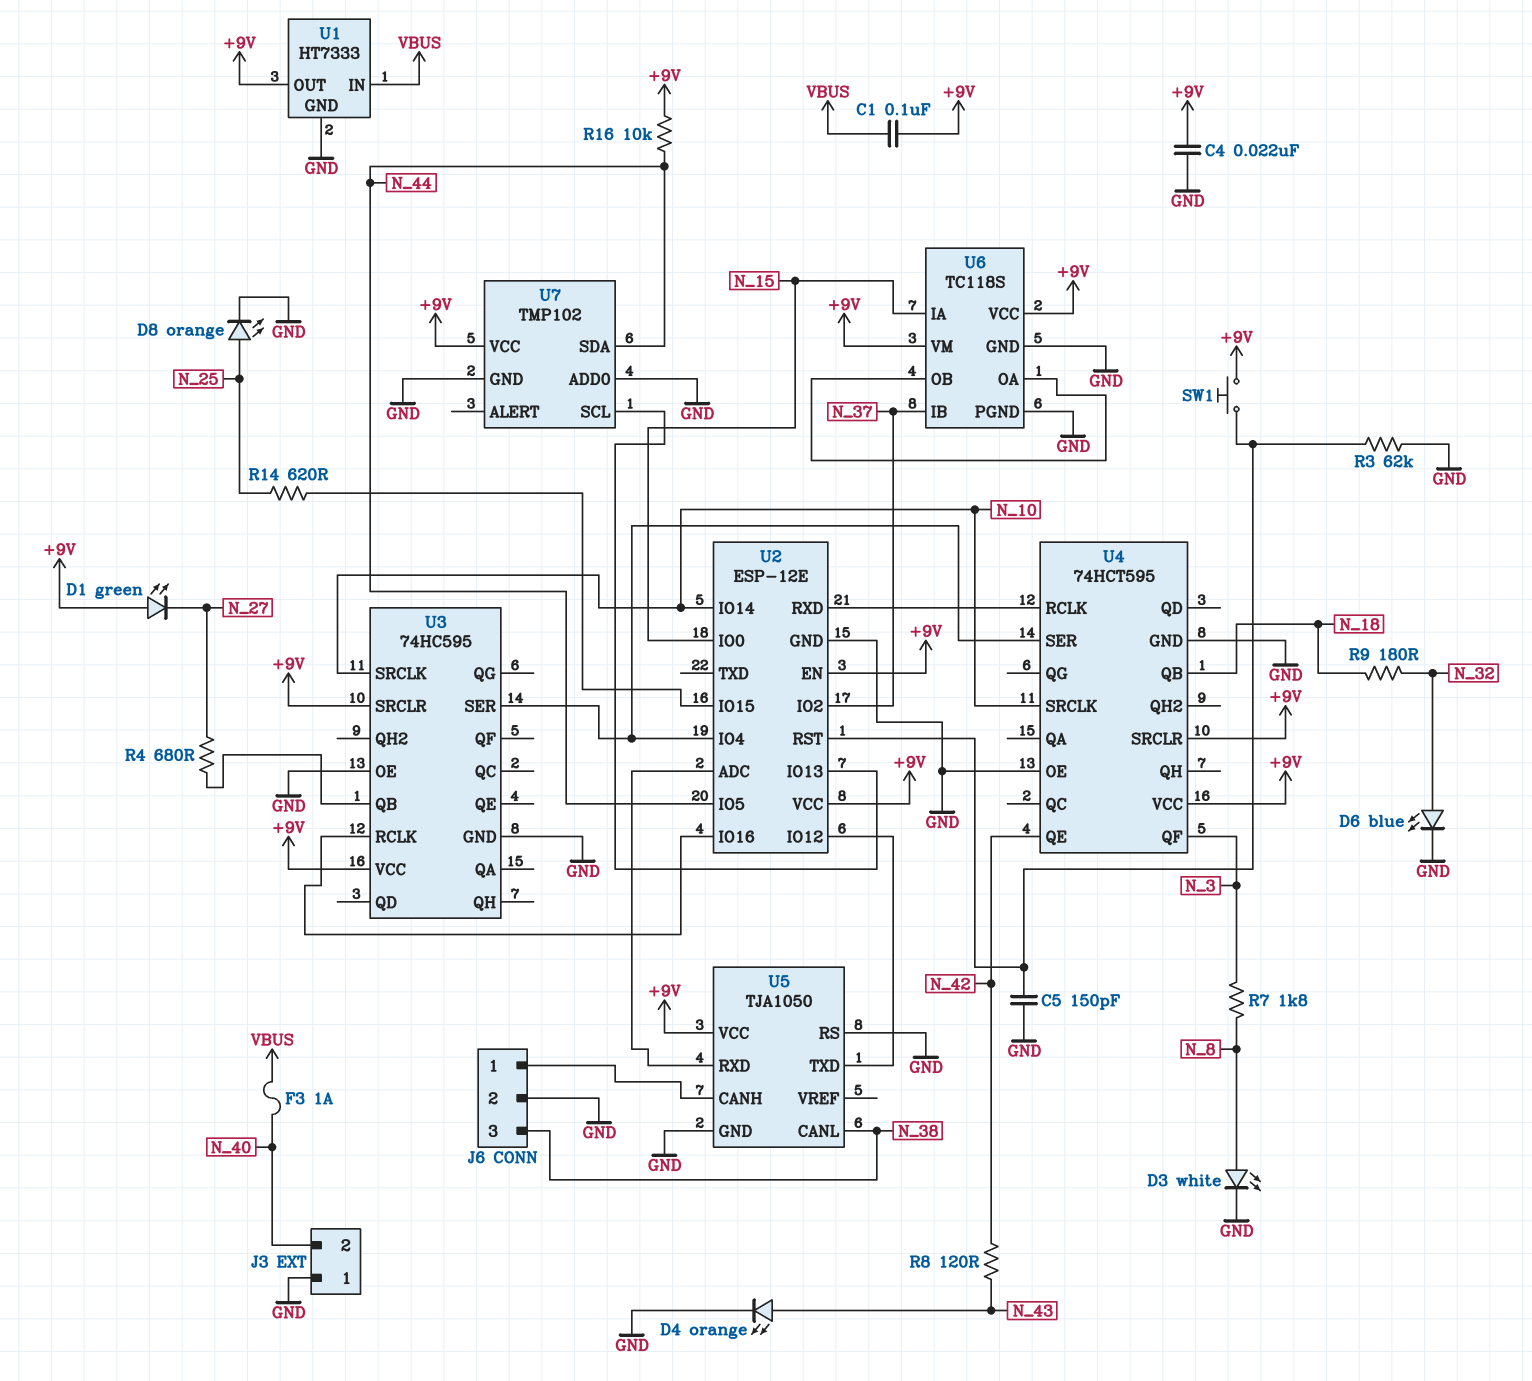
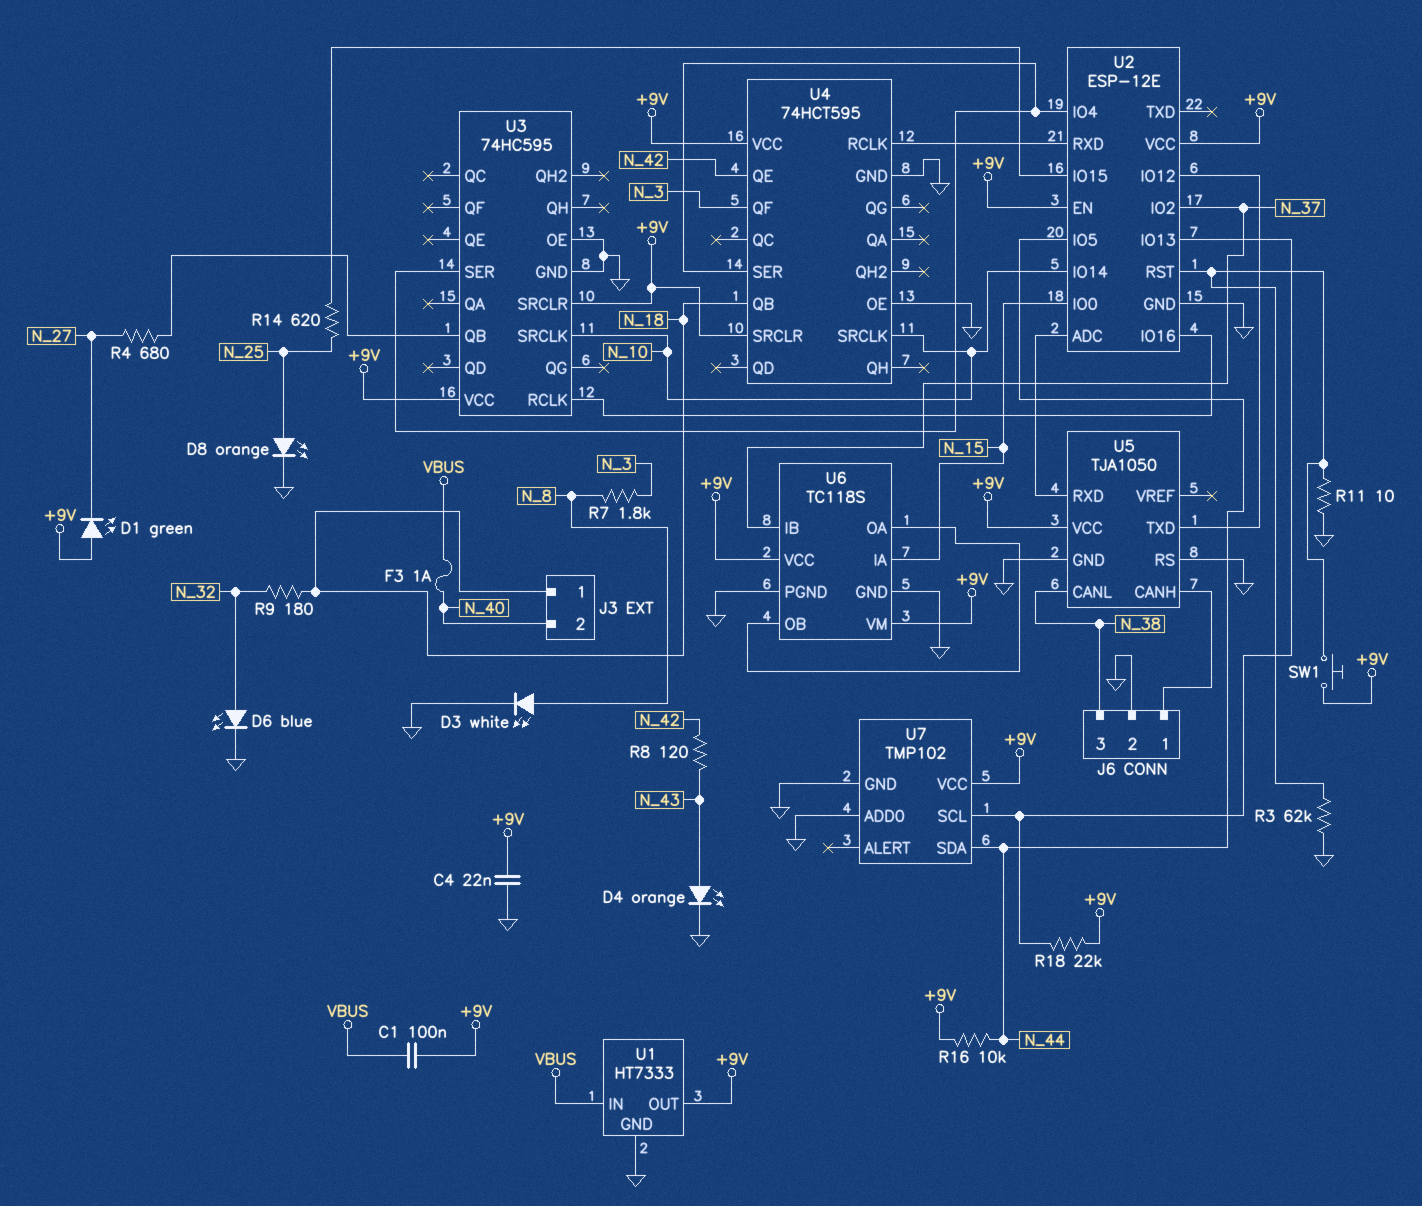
C5: 150pF (GND, U2/RST) -> none
J3 pin 1: GND -> N_18
R11: none -> 10 (GND, U2/RST)
R18: none -> 22k (+9V, U2/IO13)

